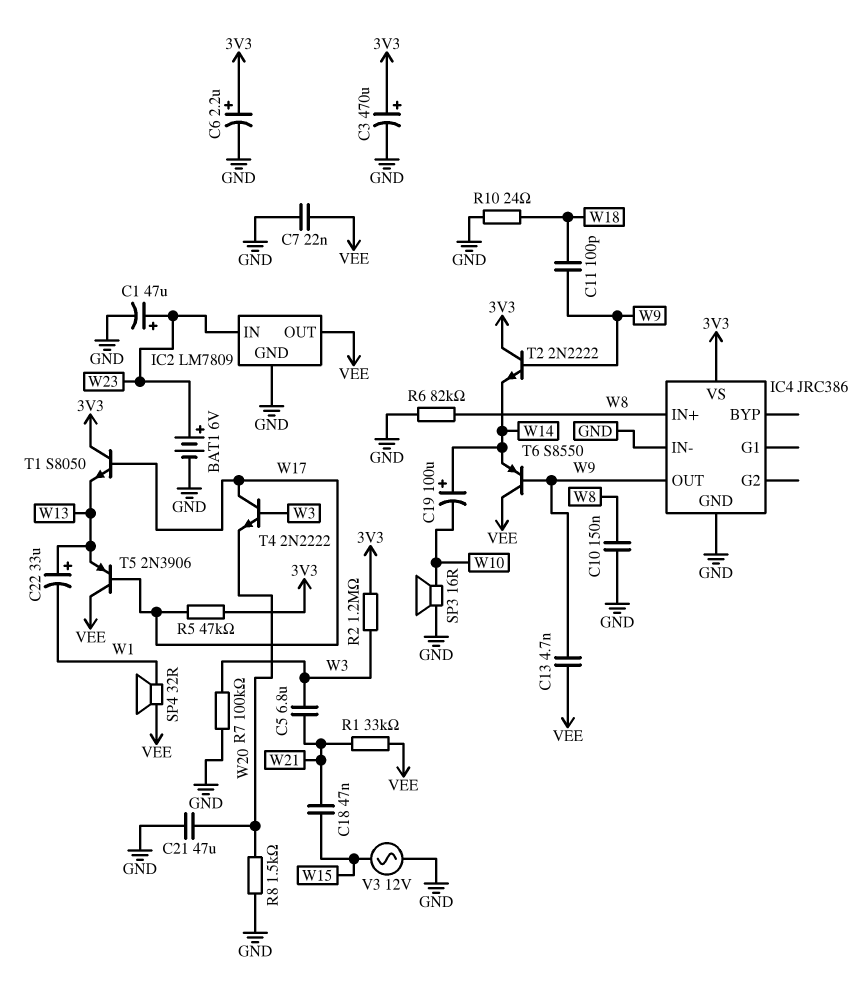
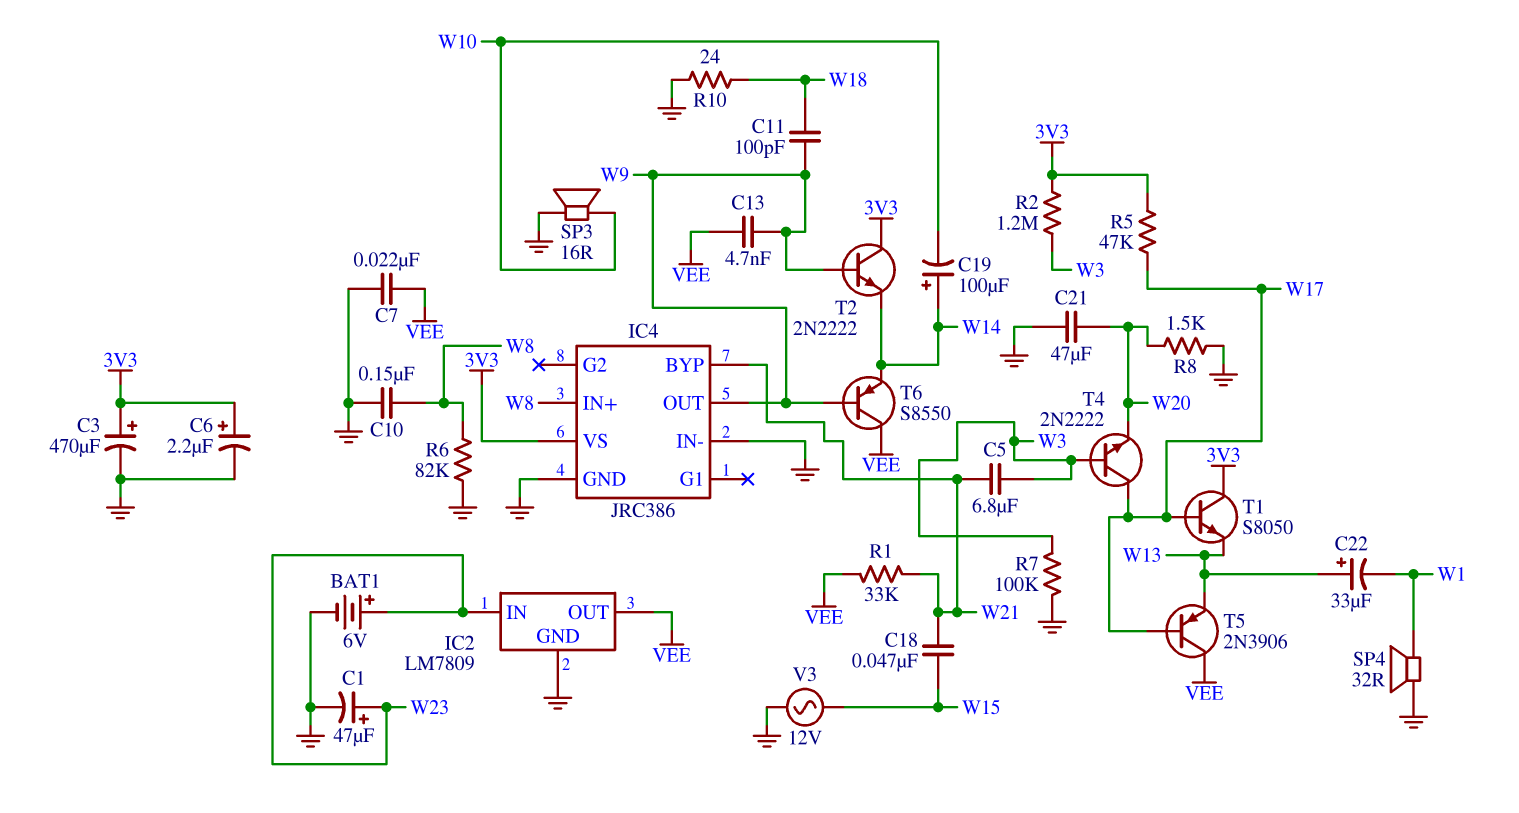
IC4 pin BYP: none -> W21
SP4: speaker 32R (VEE, W1) -> speaker 32R (GND, W1)

